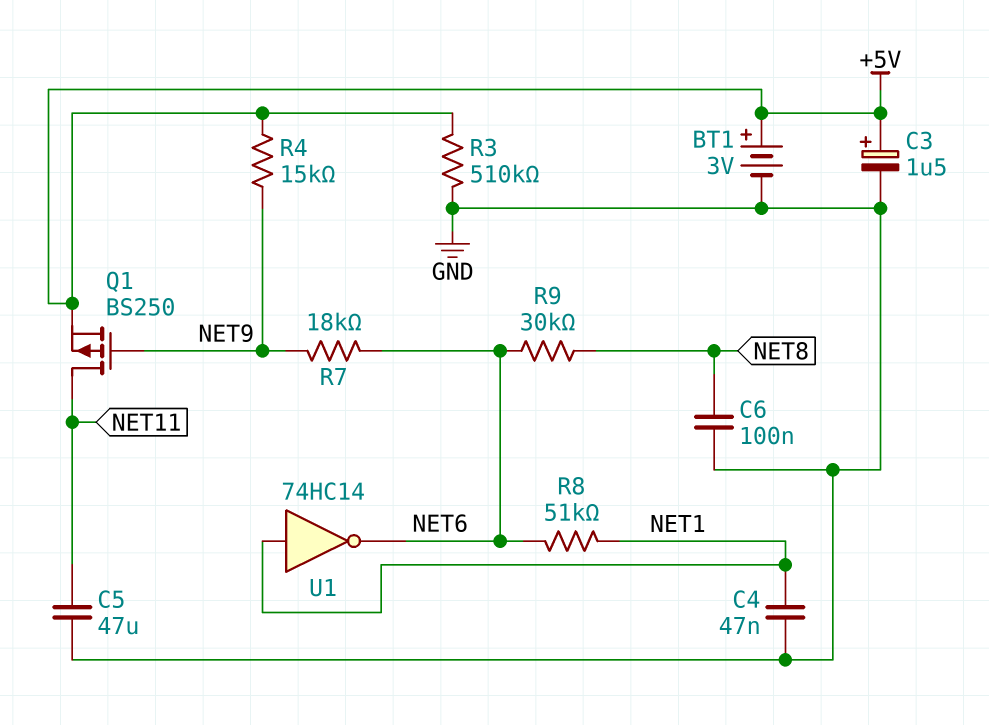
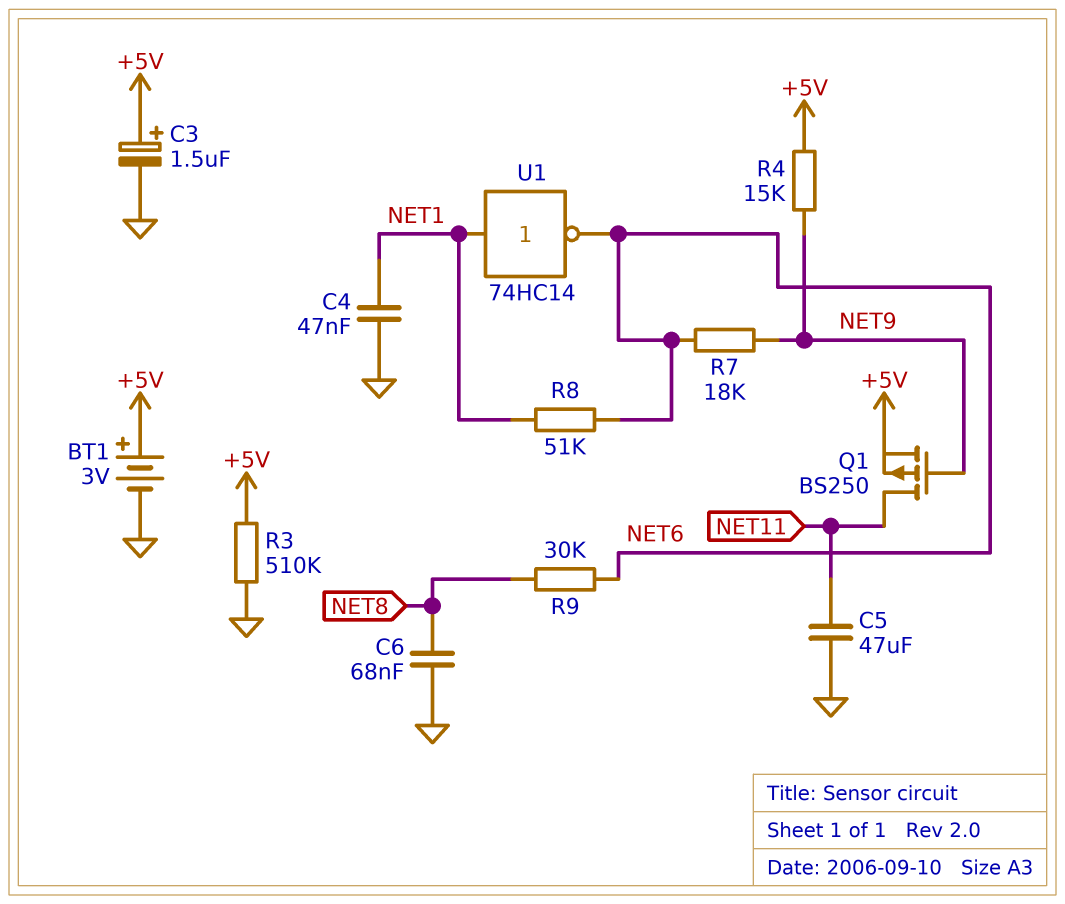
C6: 100nF (GND, NET8) -> 68nF (GND, NET8)

